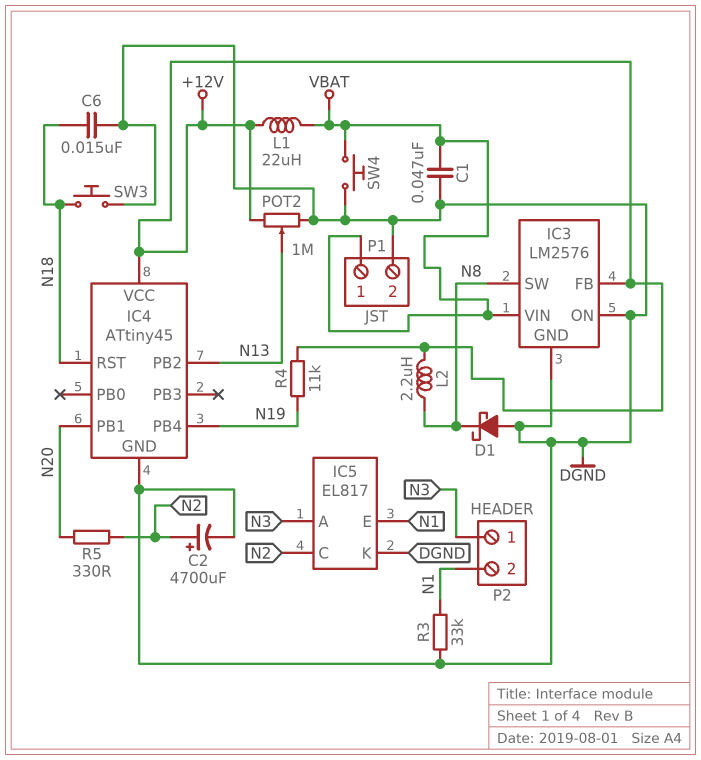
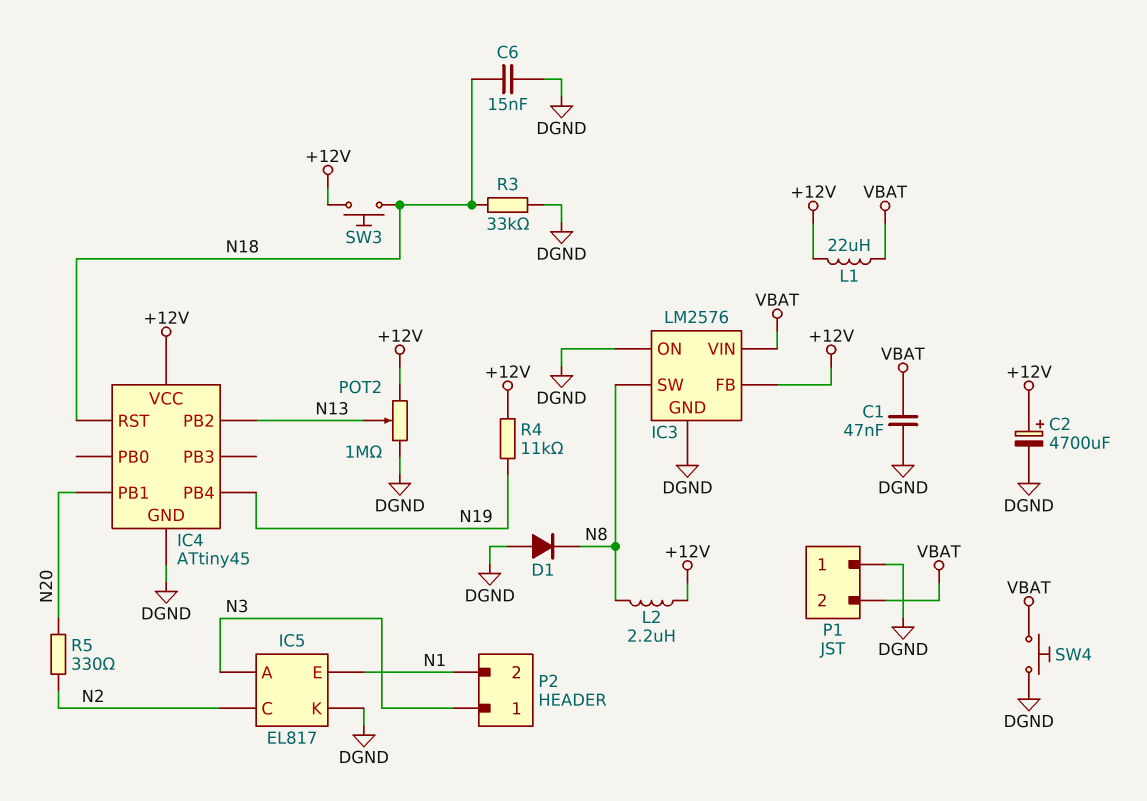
C2: 4700uF (plus N2, minus DGND) -> 4700uF (plus +12V, minus DGND)
D1: schottky (A DGND, K N8) -> diode (A DGND, K N8)
P1 pin 1: VBAT -> DGND
P1 pin 2: DGND -> VBAT
R3: 33k (DGND, N1) -> 33k (DGND, N18)
SW3: button (DGND, N18) -> button (+12V, N18)

